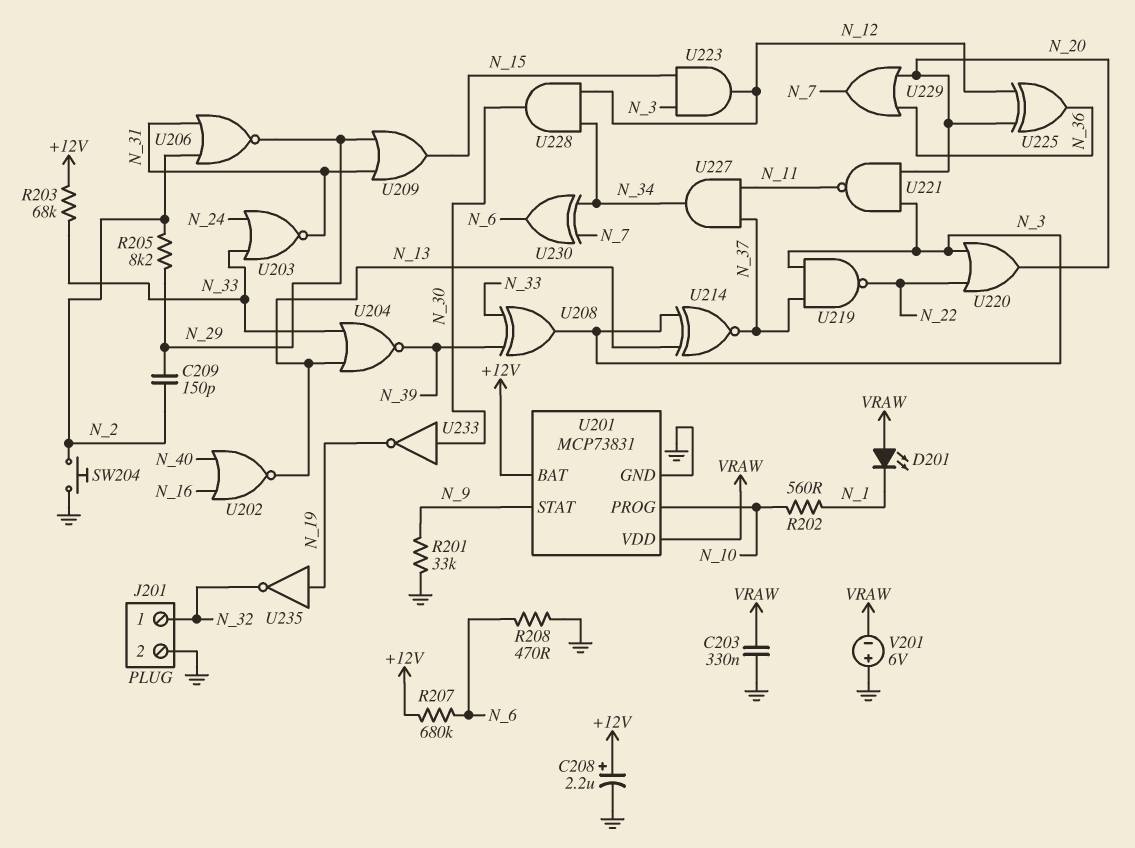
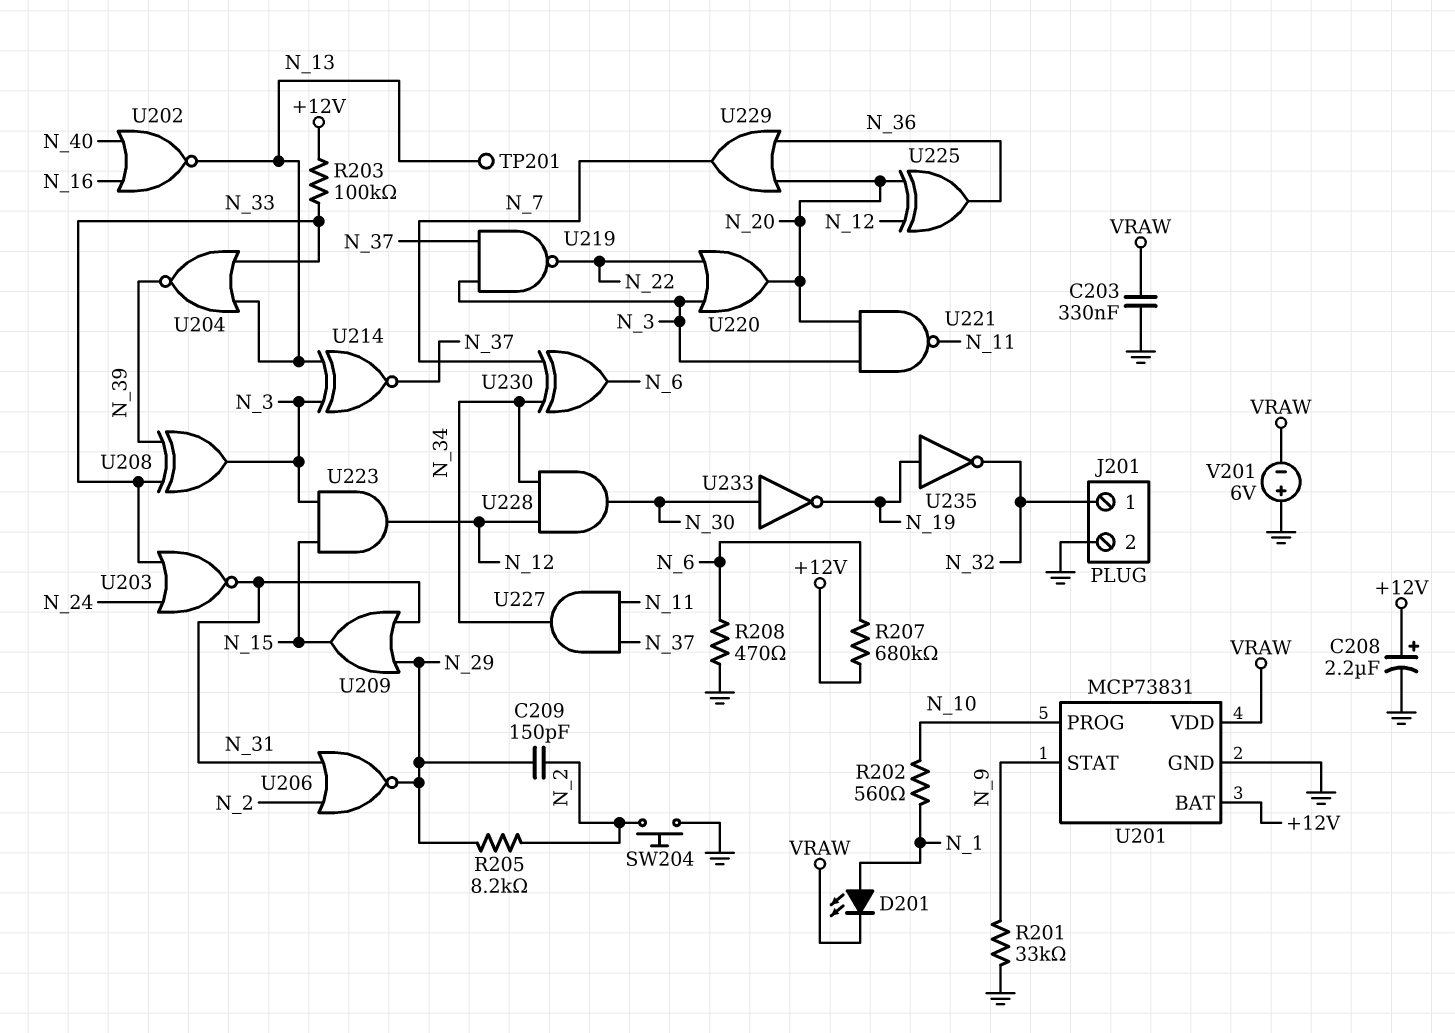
D201: LED (A VRAW, K N_1) -> LED (A N_1, K VRAW)
R203: 68k (+12V, N_33) -> 100k (+12V, N_33)
TP201: none -> test point (N_13)

